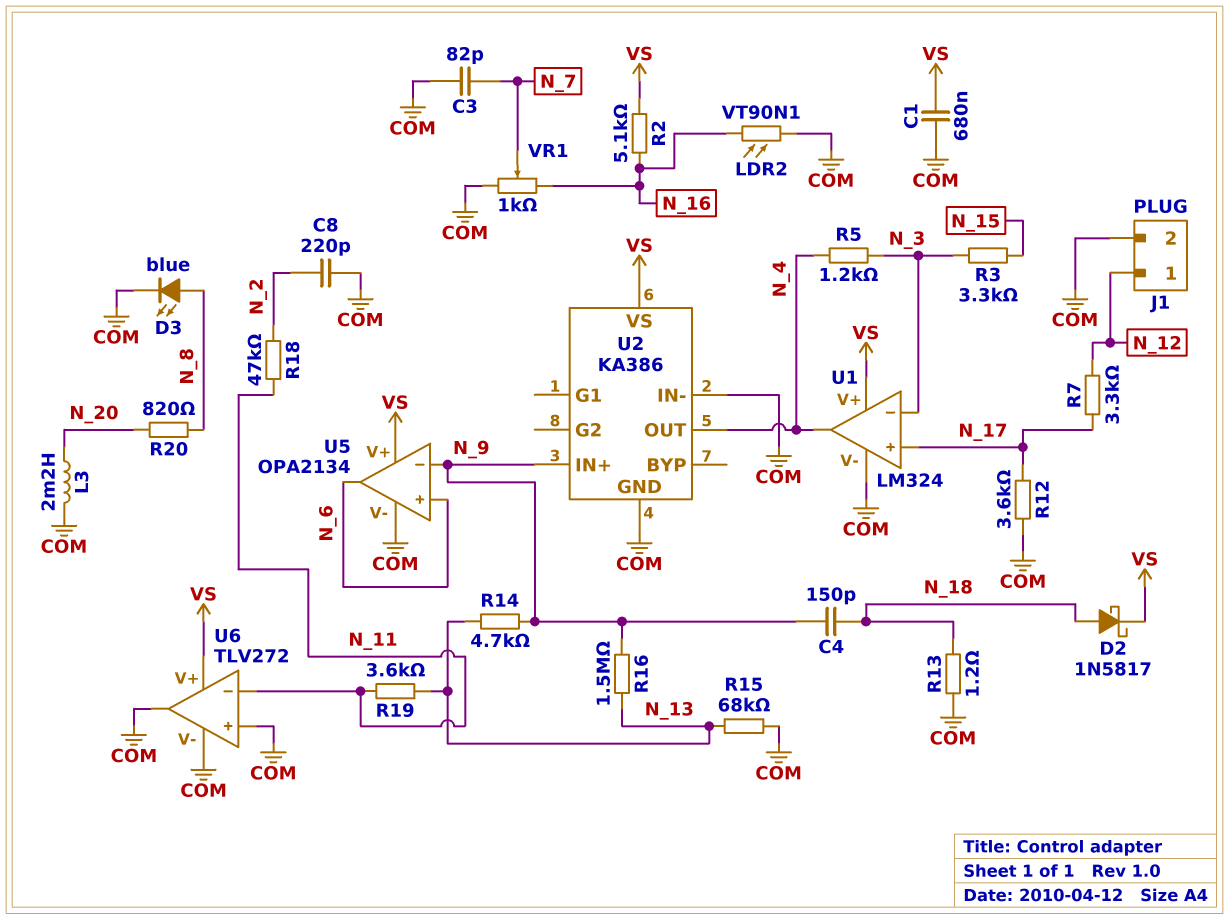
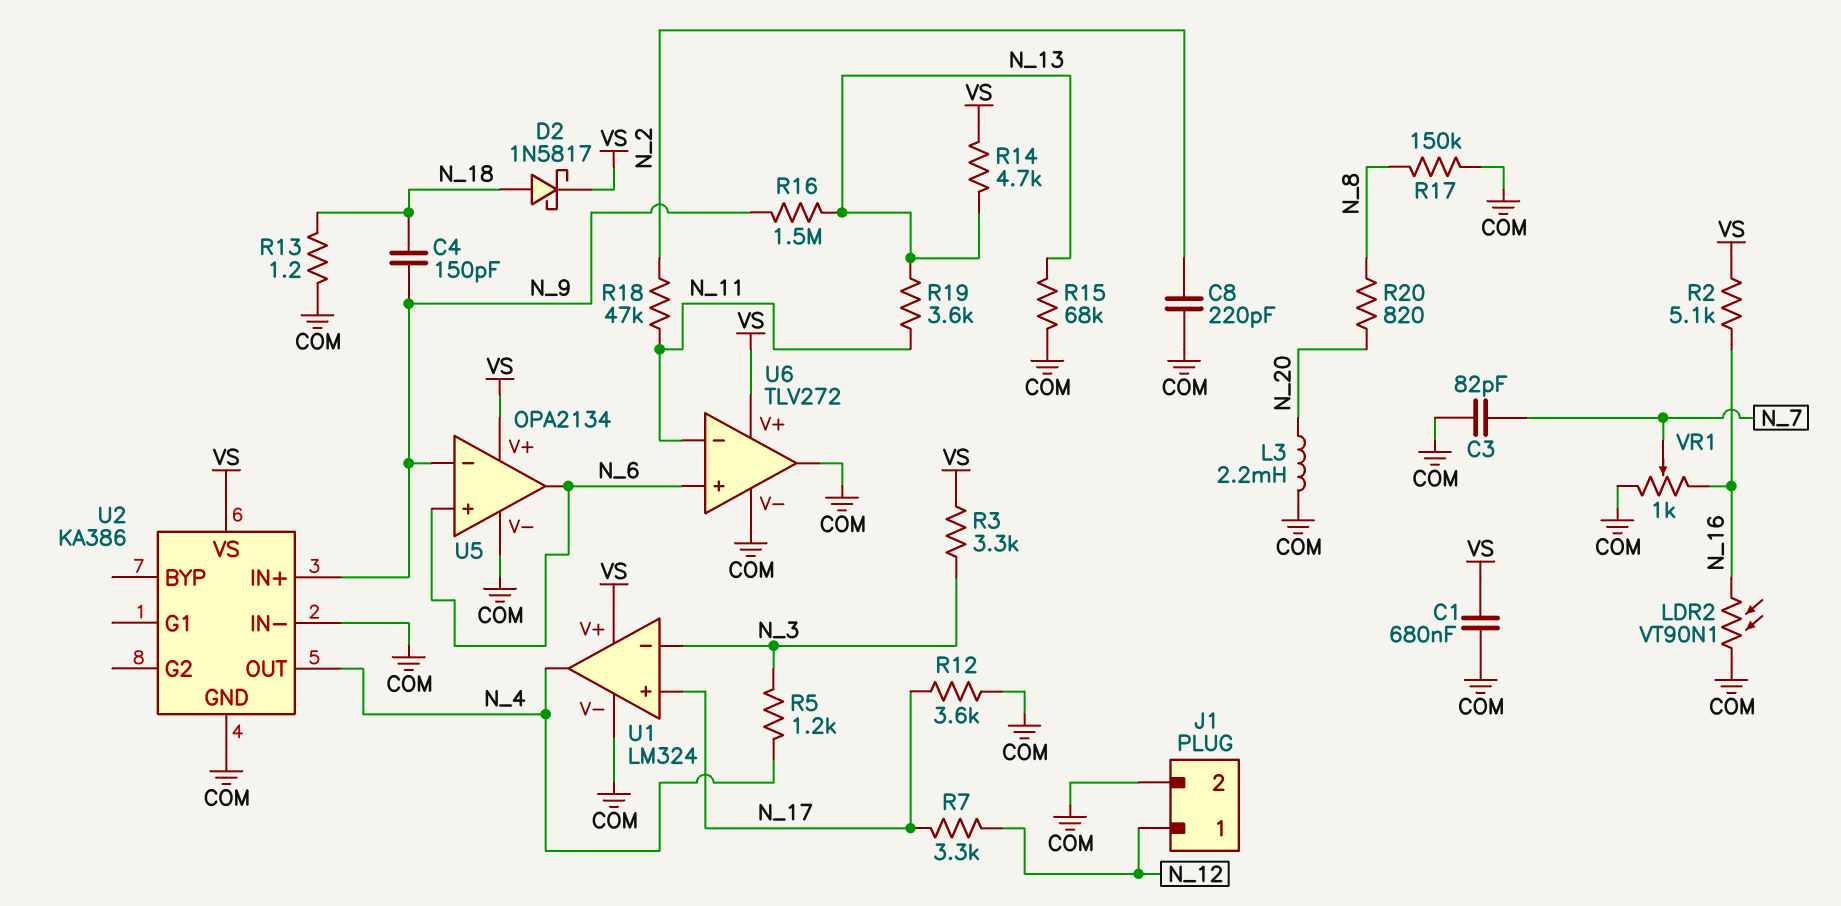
D3: LED blue (A N_8, K COM) -> none
R3: 3.3k (N_3, N_15) -> 3.3k (N_3, VS)
R14: 4.7k (N_9, N_13) -> 4.7k (N_13, VS)
R17: none -> 150k (COM, N_8)
U6 pin in+: COM -> N_6

